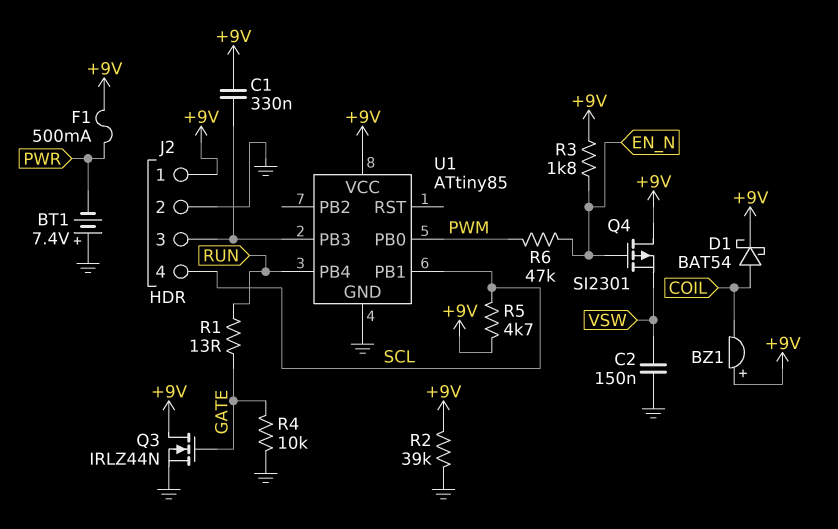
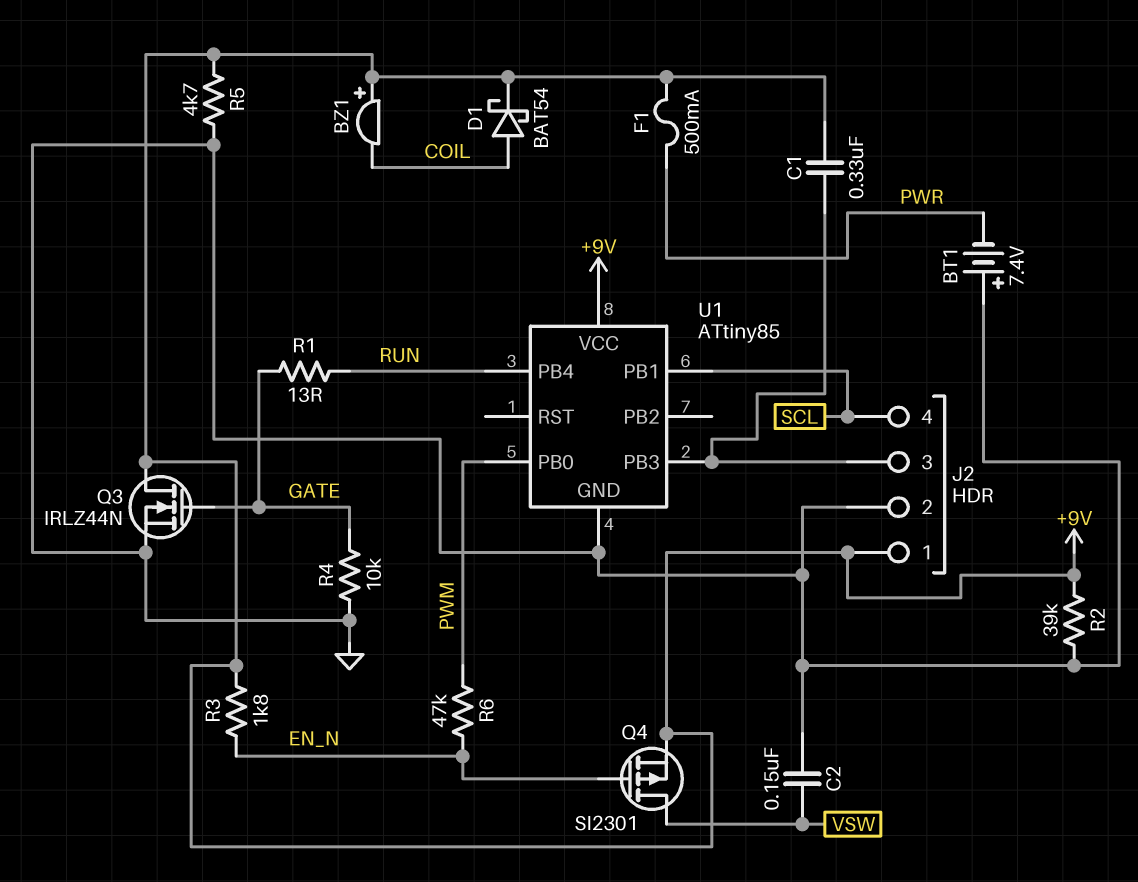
Q4: PMOS SI2301 (G EN_N, D +9V, S VSW) -> PMOS SI2301 (G EN_N, D VSW, S +9V)
R5: 4.7k (+9V, SCL) -> 4.7k (+9V, GND)

